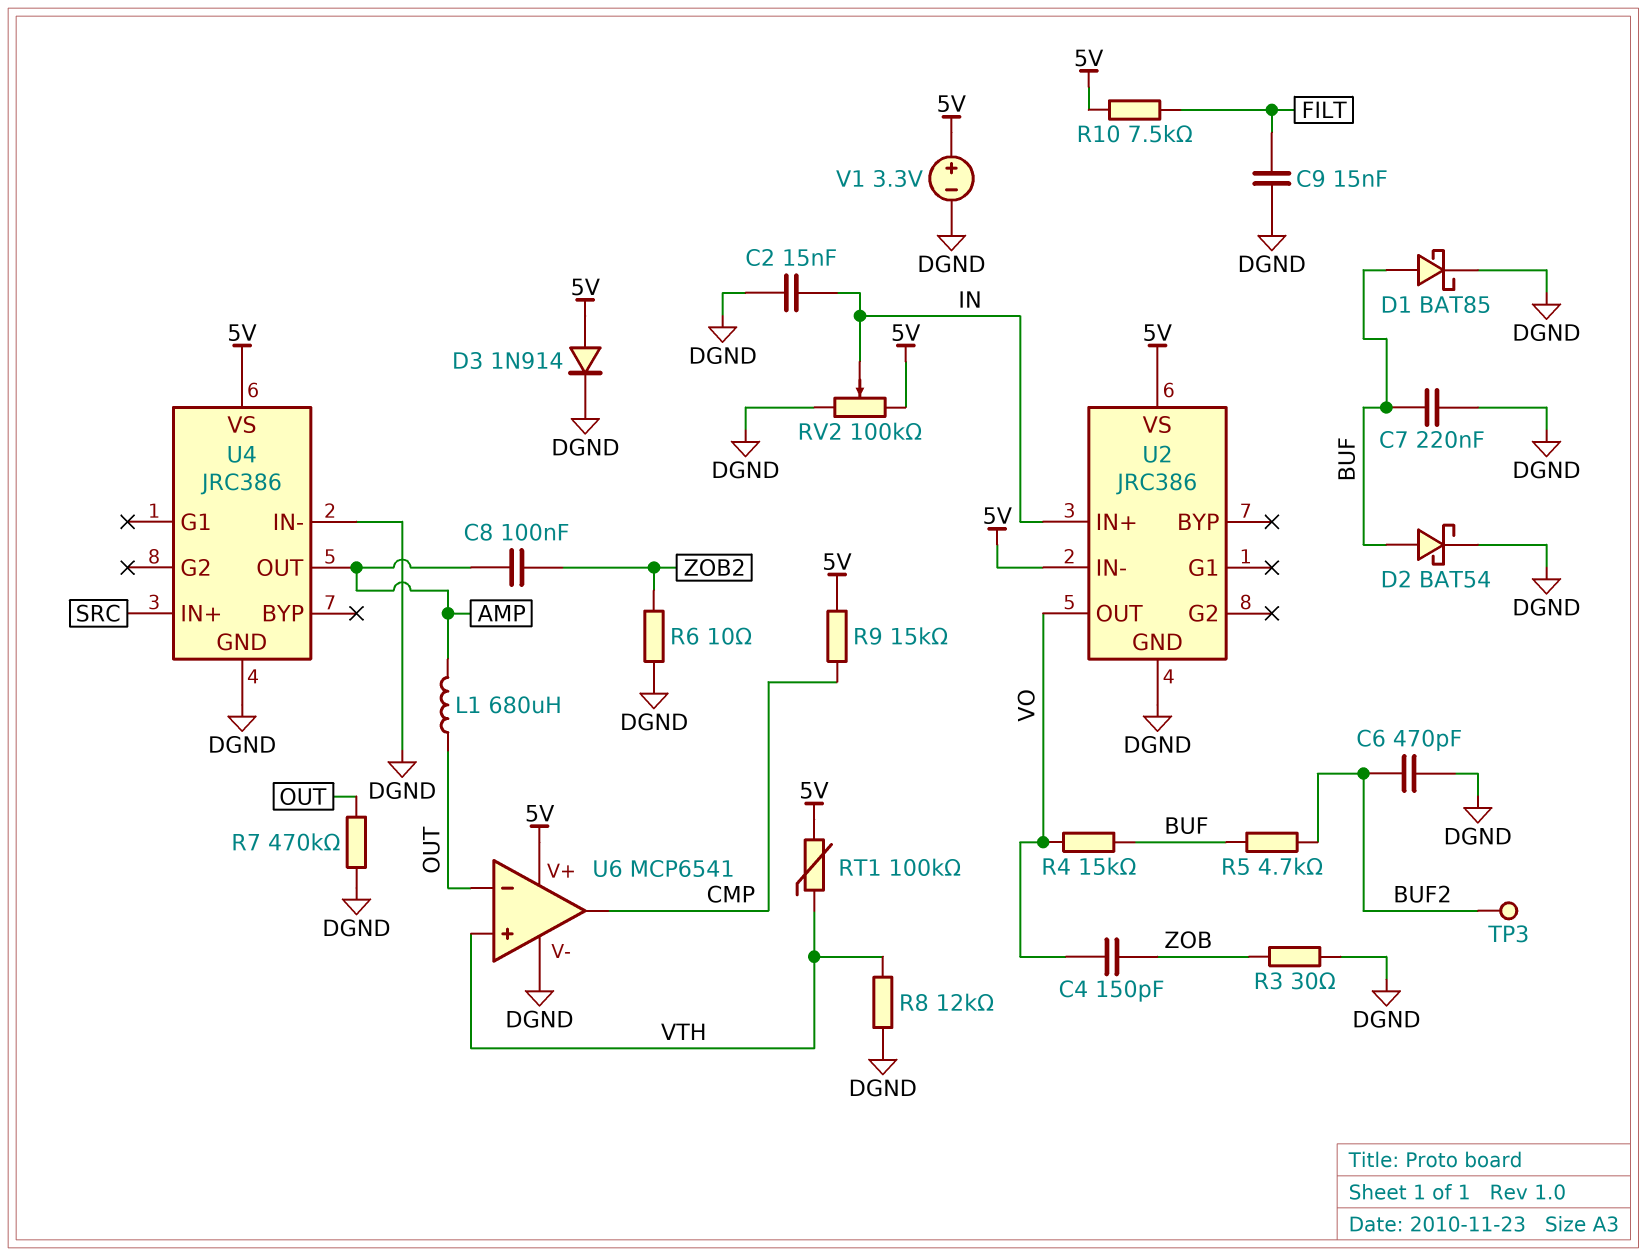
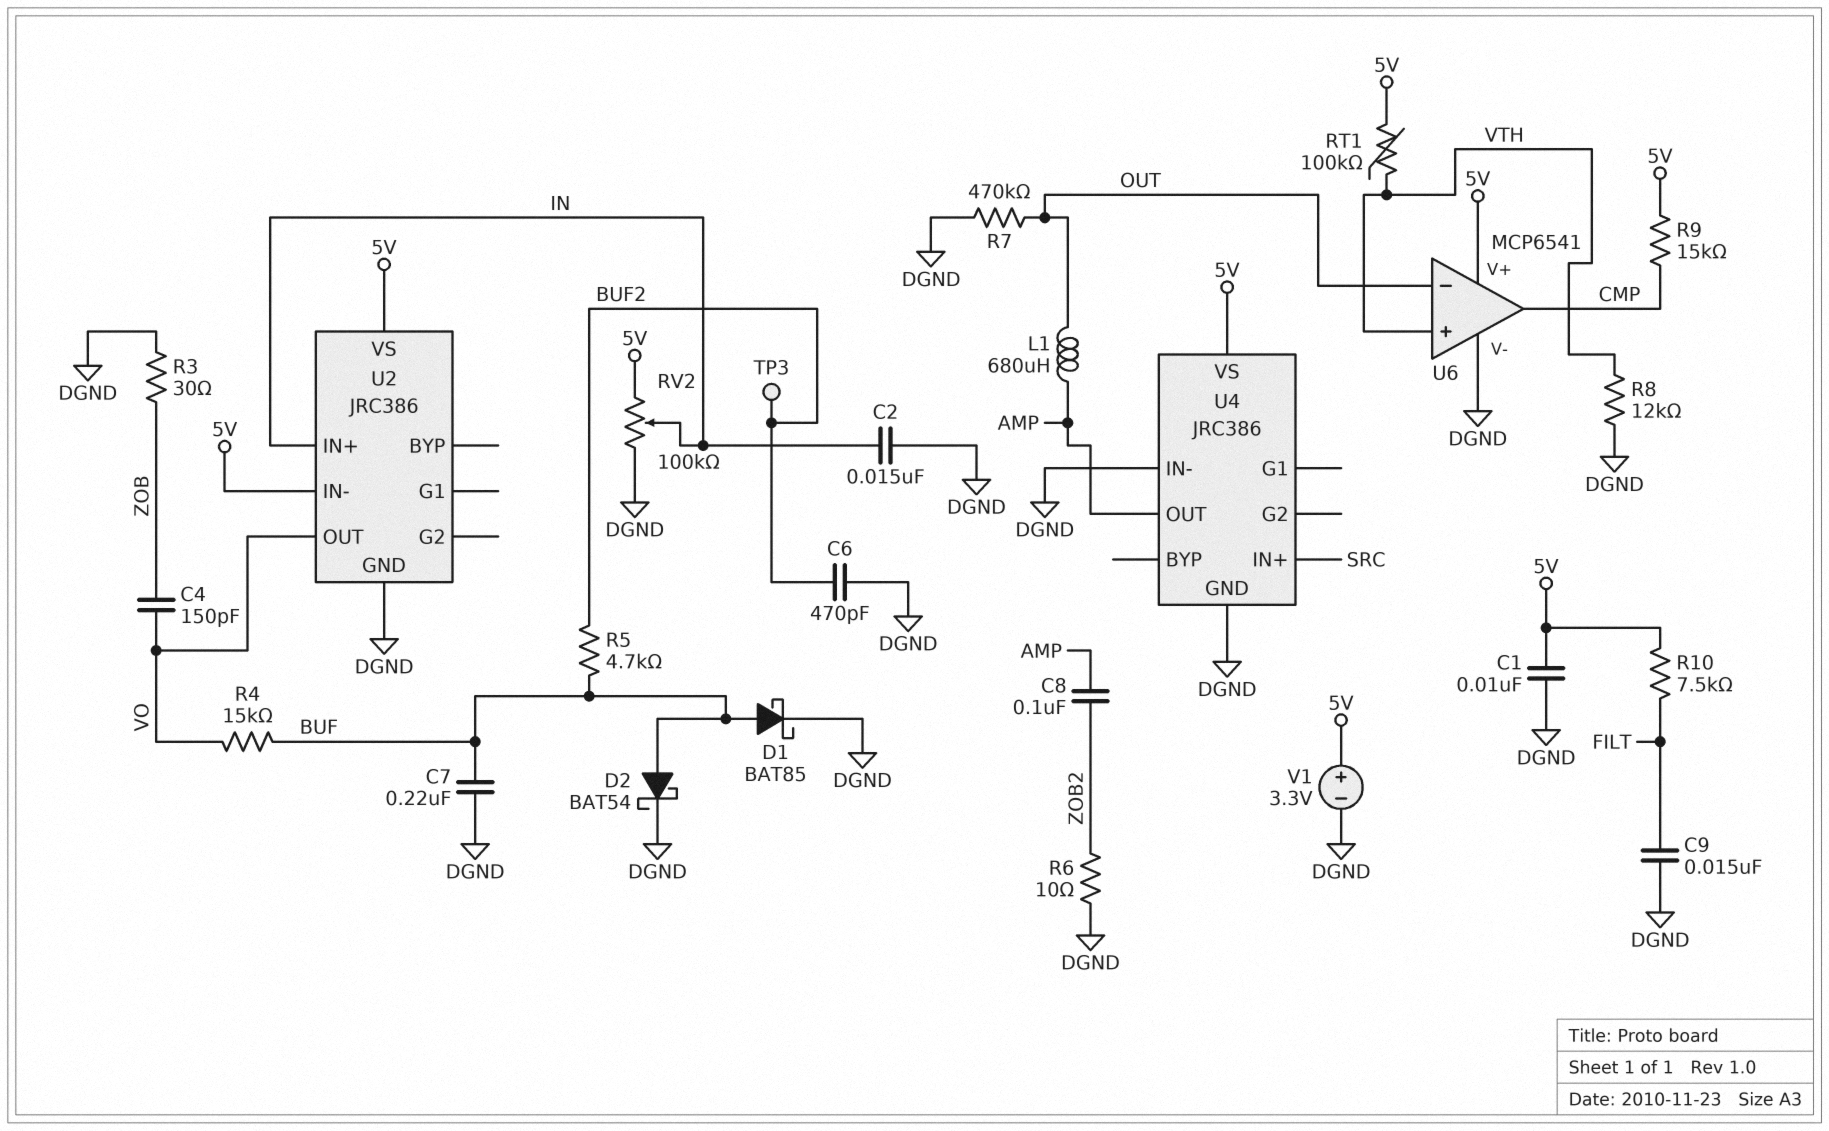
C1: none -> 10nF (5V, DGND)
D3: diode 1N914 (A 5V, K DGND) -> none

